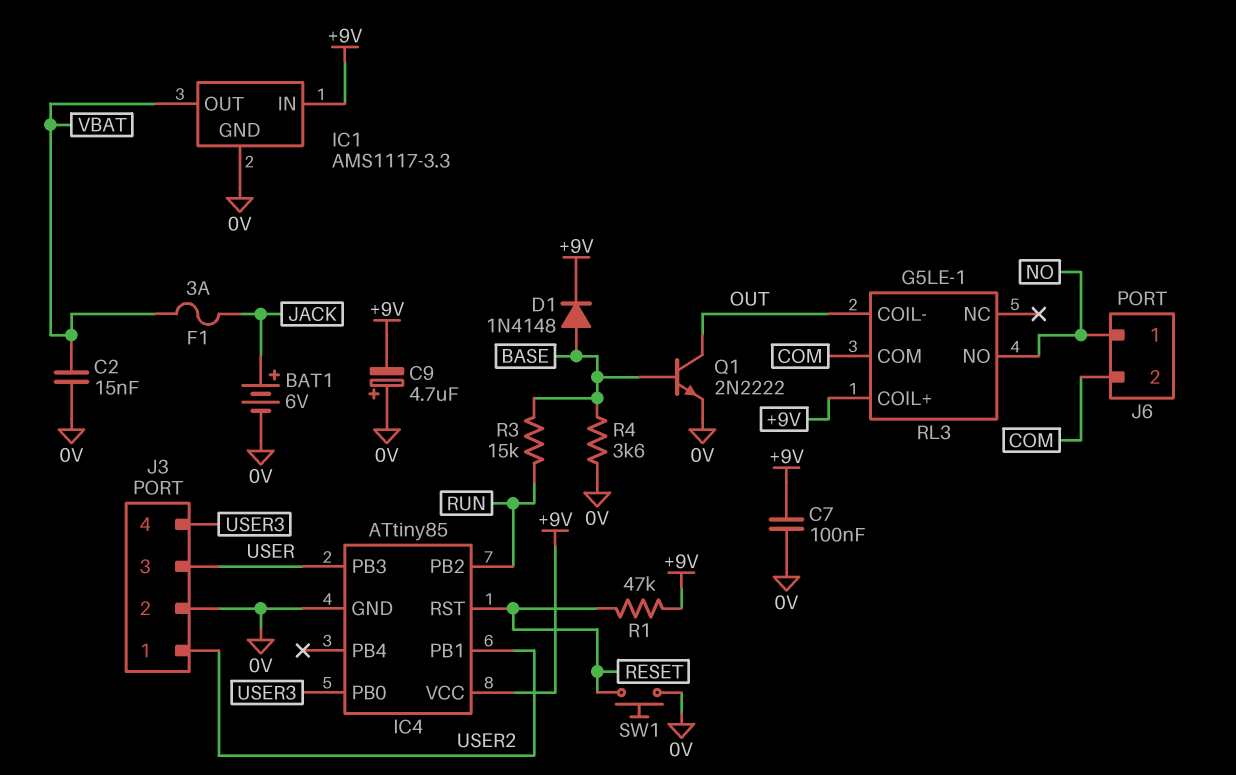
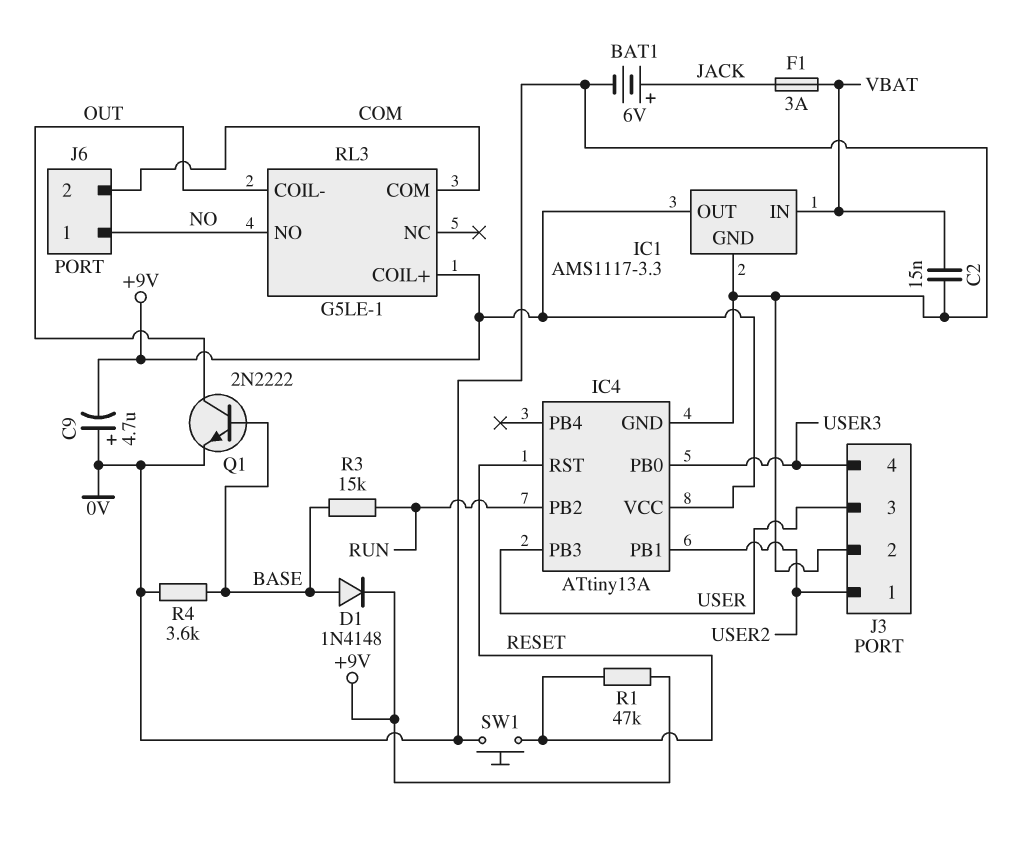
C7: 100nF (+9V, 0V) -> none
IC1 pin IN: +9V -> VBAT
IC1 pin OUT: VBAT -> +9V
IC4: ATtiny85 -> ATtiny13A

